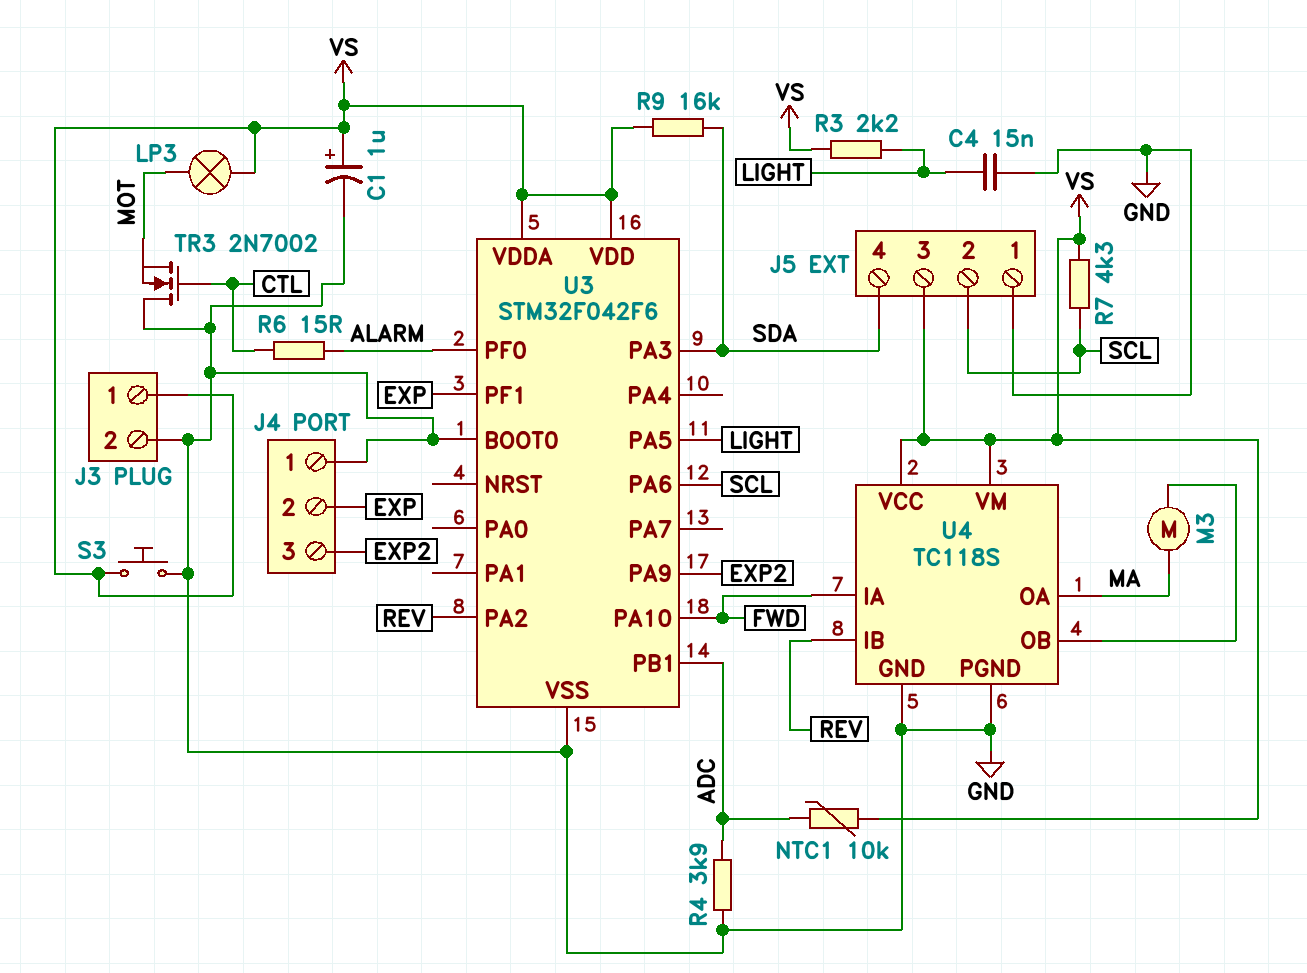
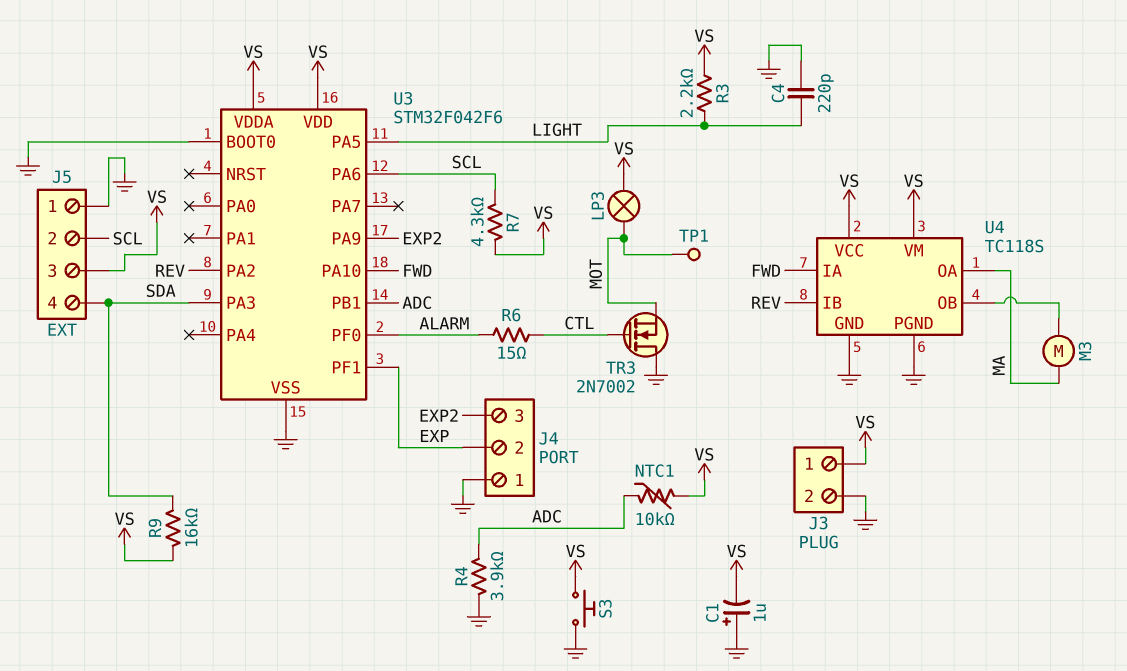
C1: 1uF (plus VS, minus GND) -> 1uF (plus GND, minus VS)
C4: 15nF (GND, LIGHT) -> 220pF (GND, LIGHT)
TP1: none -> test point (MOT)

